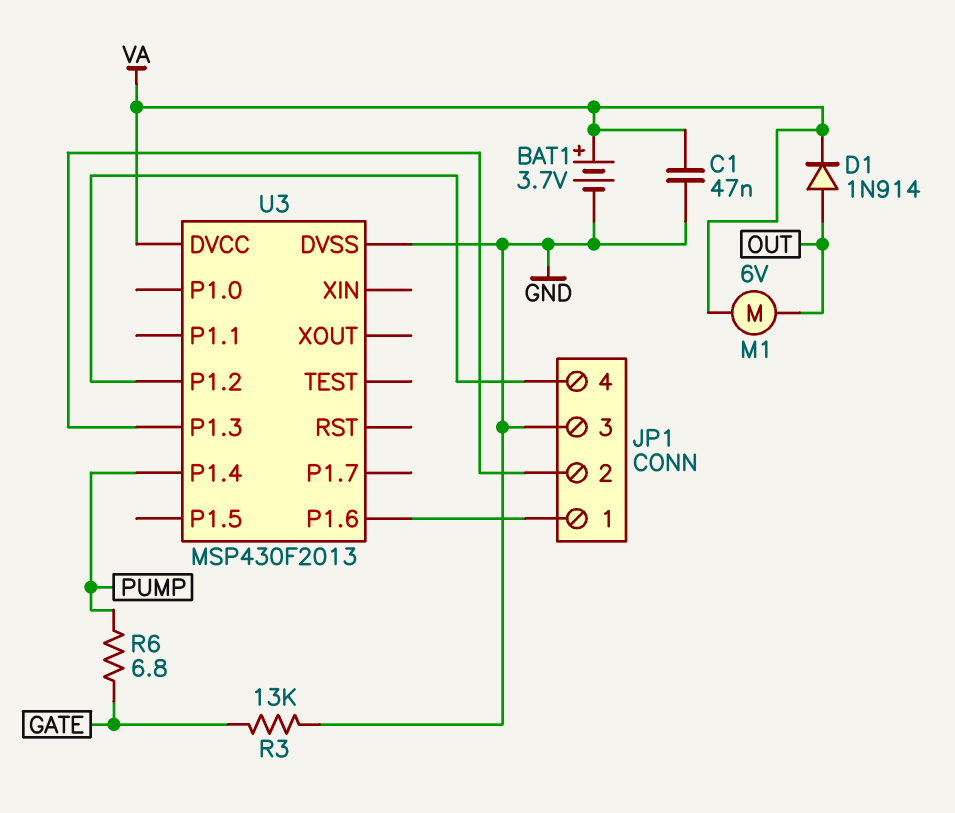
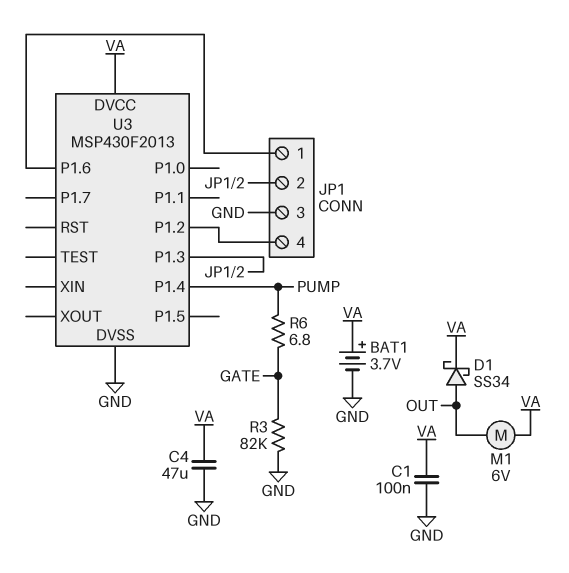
C1: 47nF (GND, VA) -> 100nF (GND, VA)
C4: none -> 47uF (GND, VA)
D1: diode 1N914 (A OUT, K VA) -> schottky SS34 (A OUT, K VA)
R3: 13k (GATE, GND) -> 82k (GATE, GND)

